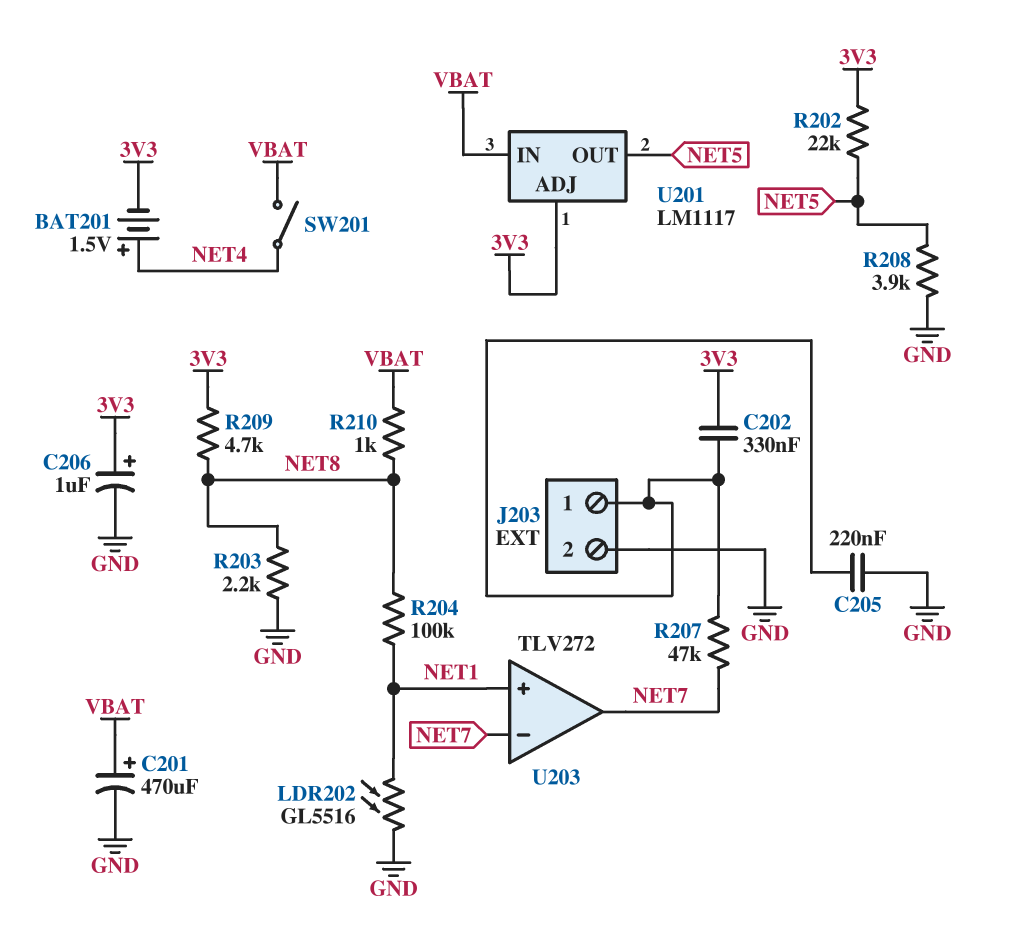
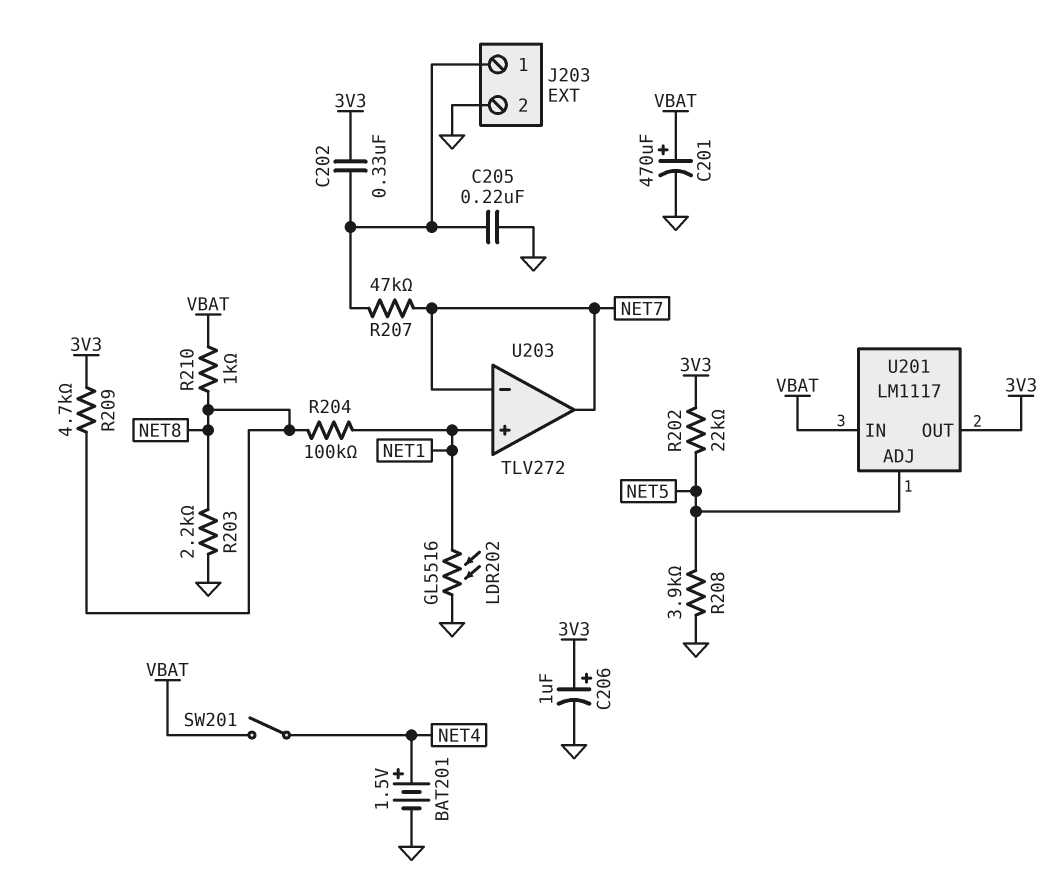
BAT201: 1.5V (plus NET4, minus 3V3) -> 1.5V (plus NET4, minus GND)
U201 pin ADJ: 3V3 -> NET5
U201 pin OUT: NET5 -> 3V3

